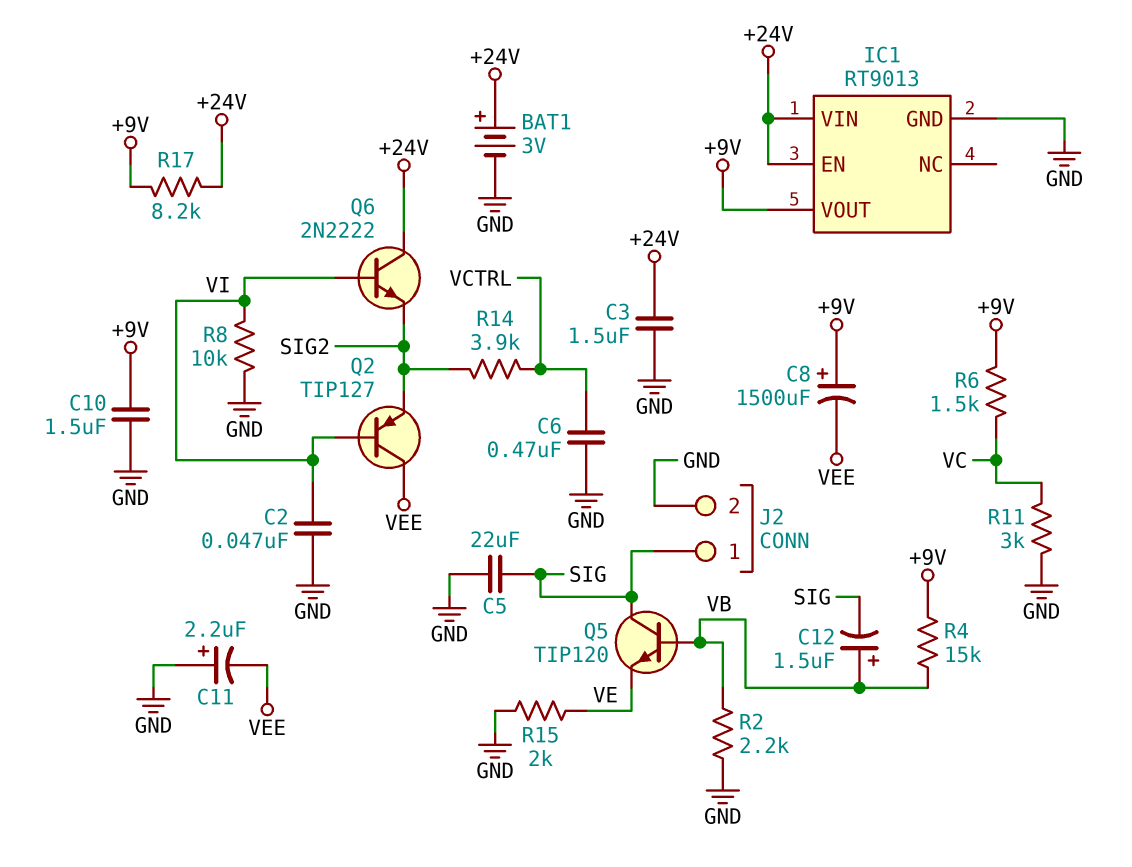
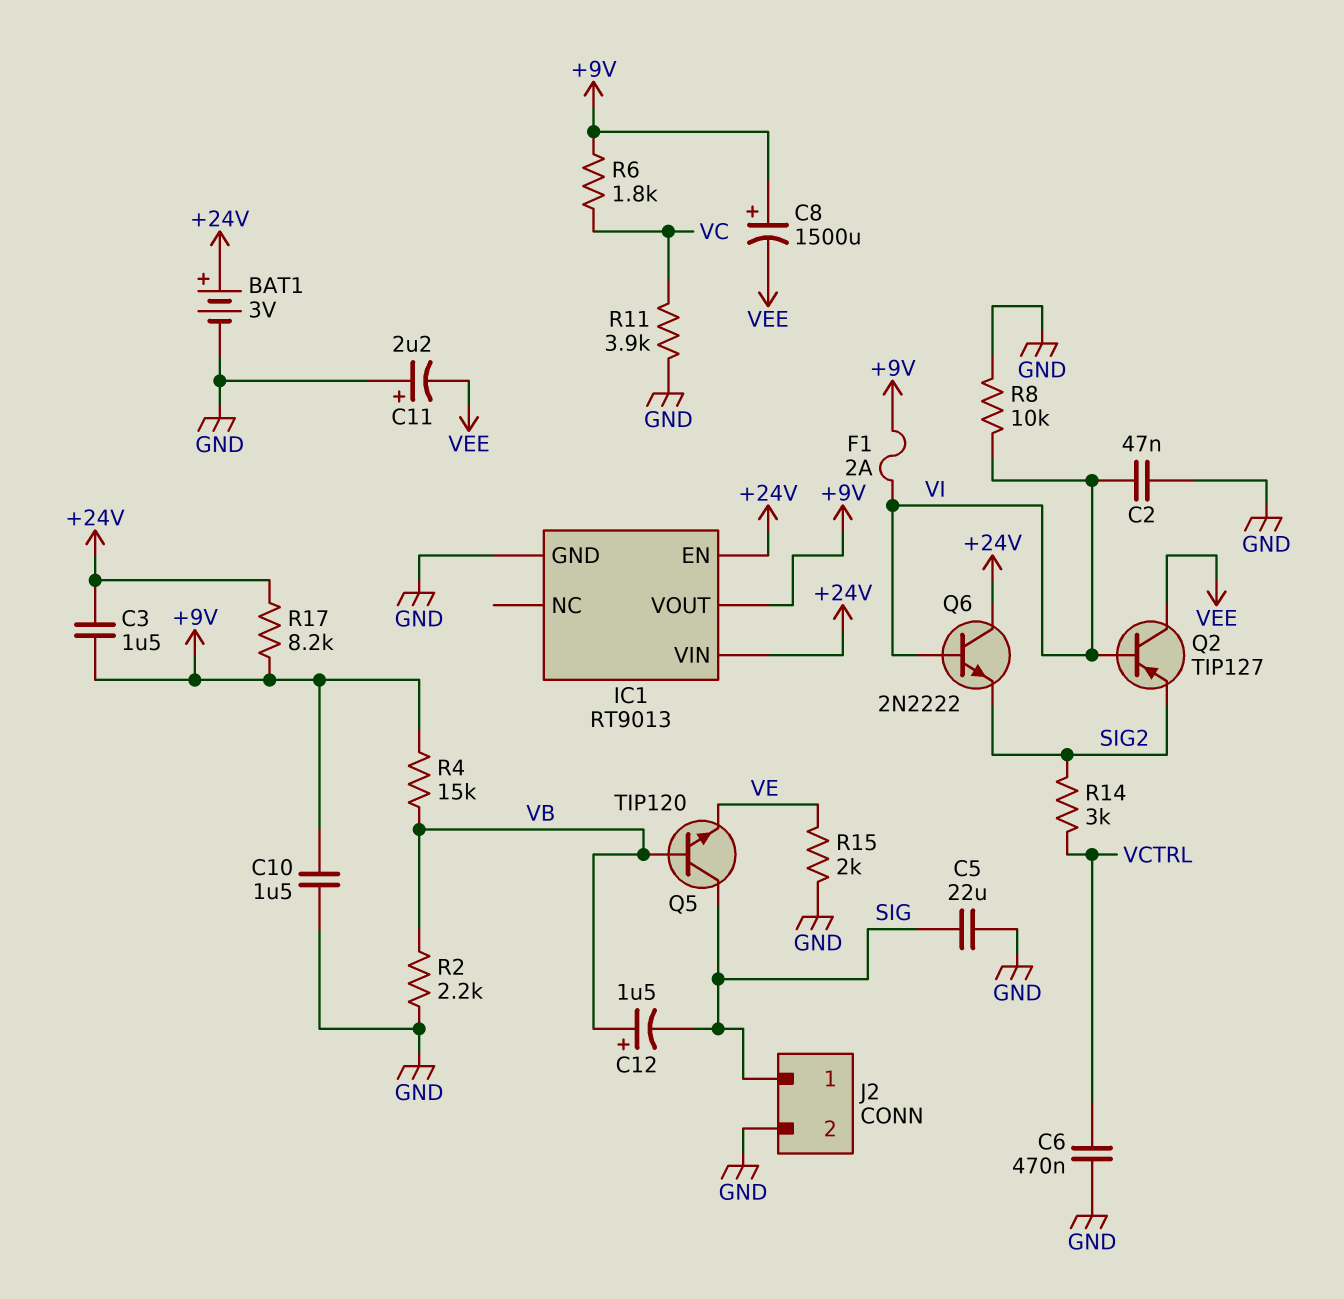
C3: 1.5uF (+24V, GND) -> 1.5uF (+9V, +24V)
F1: none -> 2A (+9V, VI)
R6: 1.5k (+9V, VC) -> 1.8k (+9V, VC)
R11: 3k (GND, VC) -> 3.9k (GND, VC)
R14: 3.9k (SIG2, VCTRL) -> 3k (SIG2, VCTRL)

